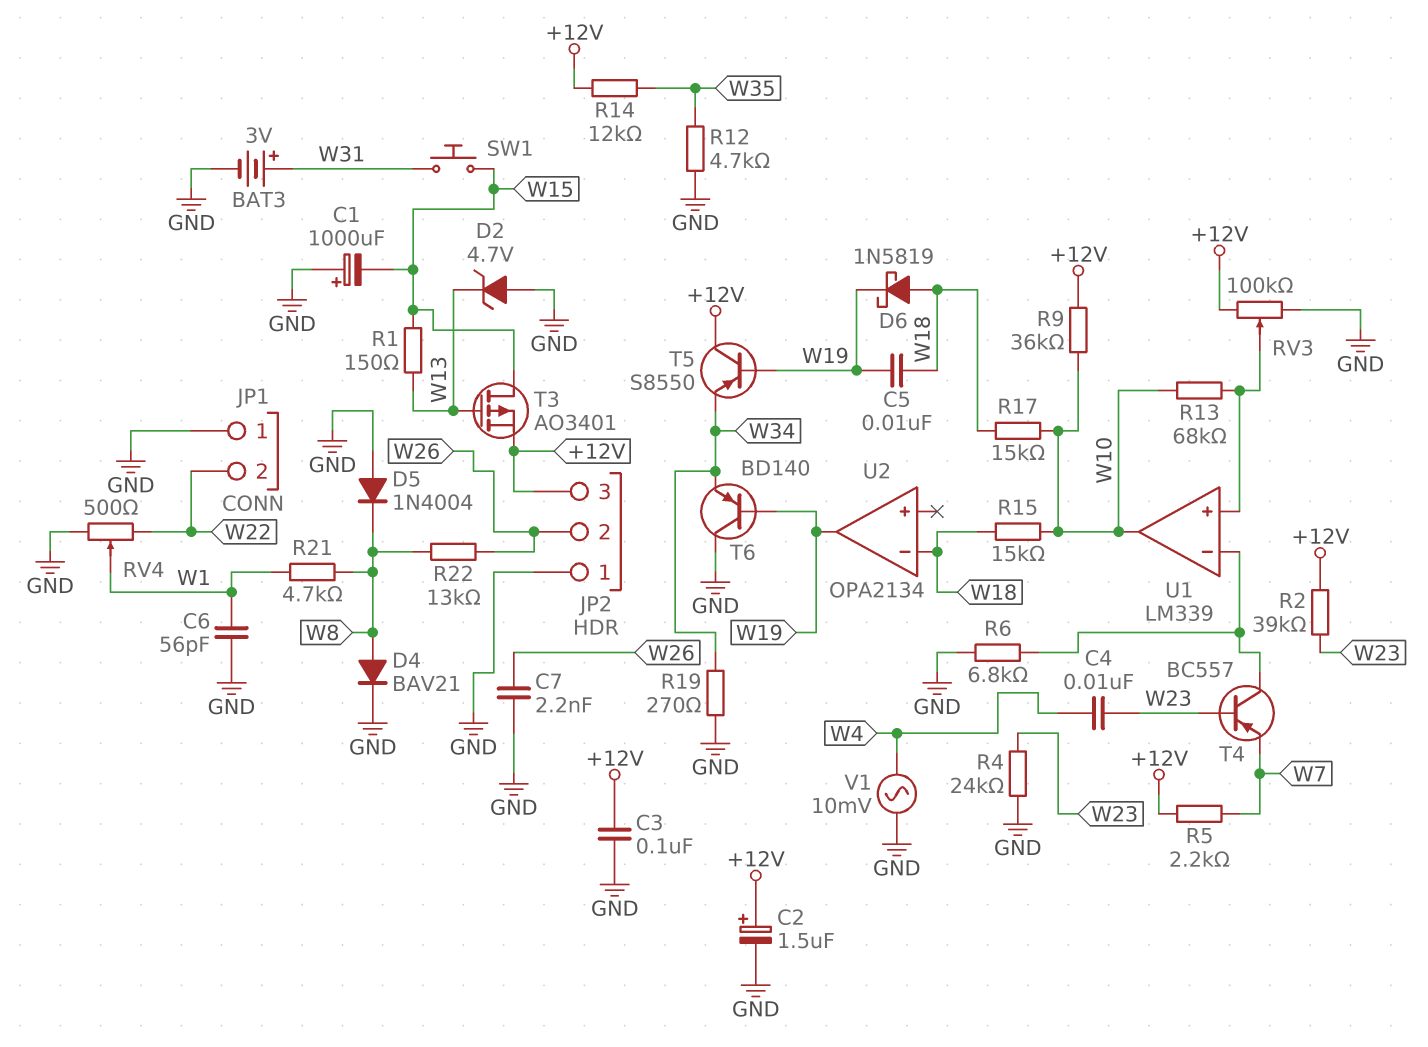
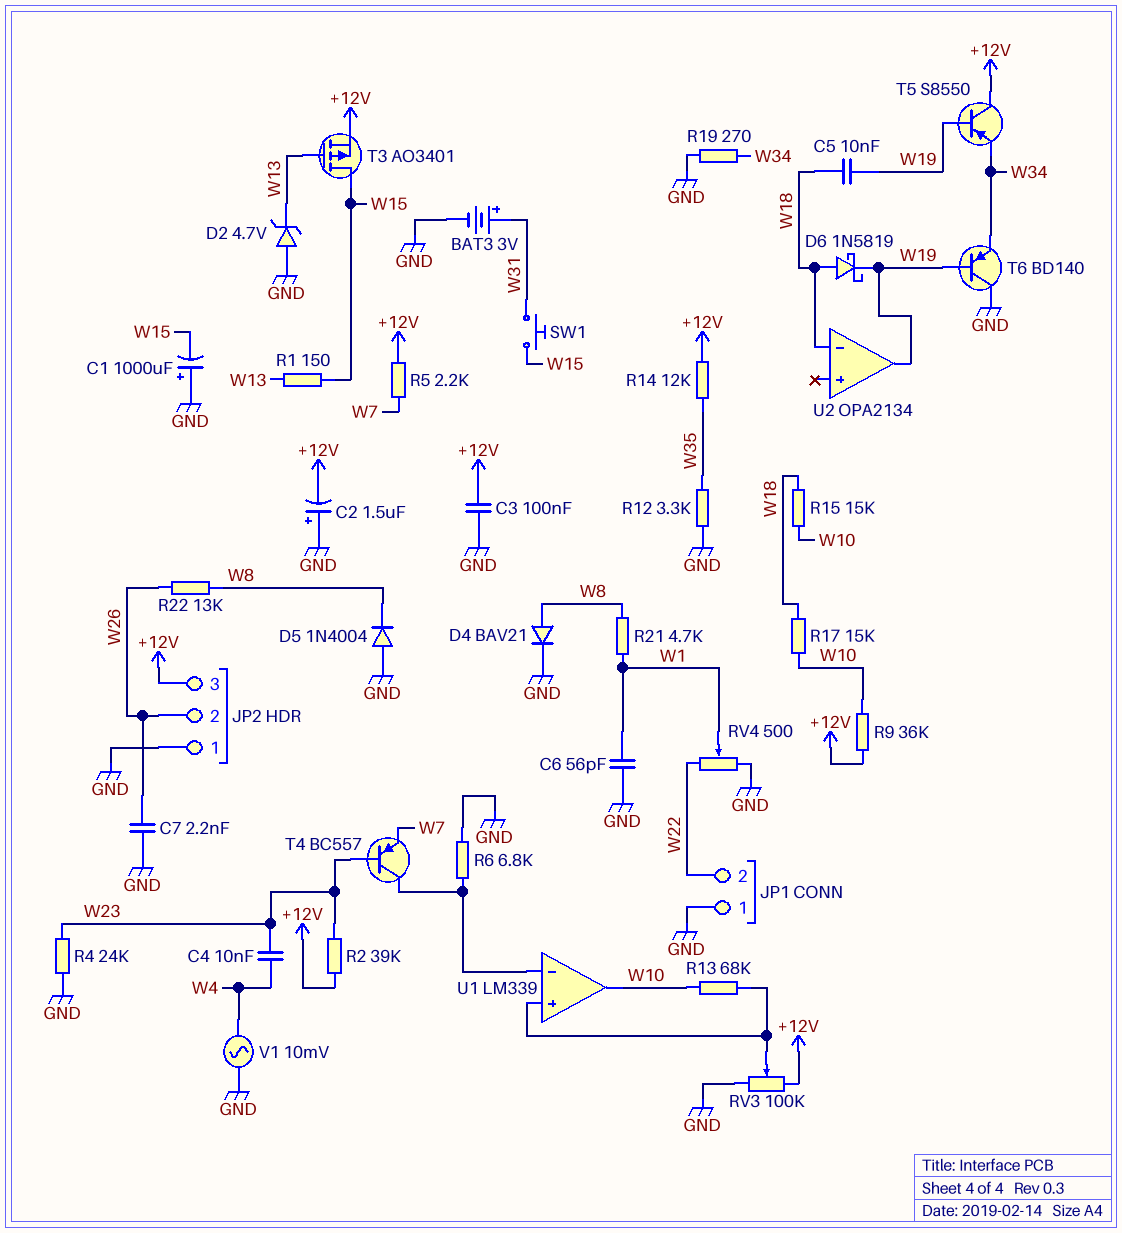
C2: 1.5uF (plus +12V, minus GND) -> 1.5uF (plus GND, minus +12V)
R12: 4.7k (GND, W35) -> 3.3k (GND, W35)

